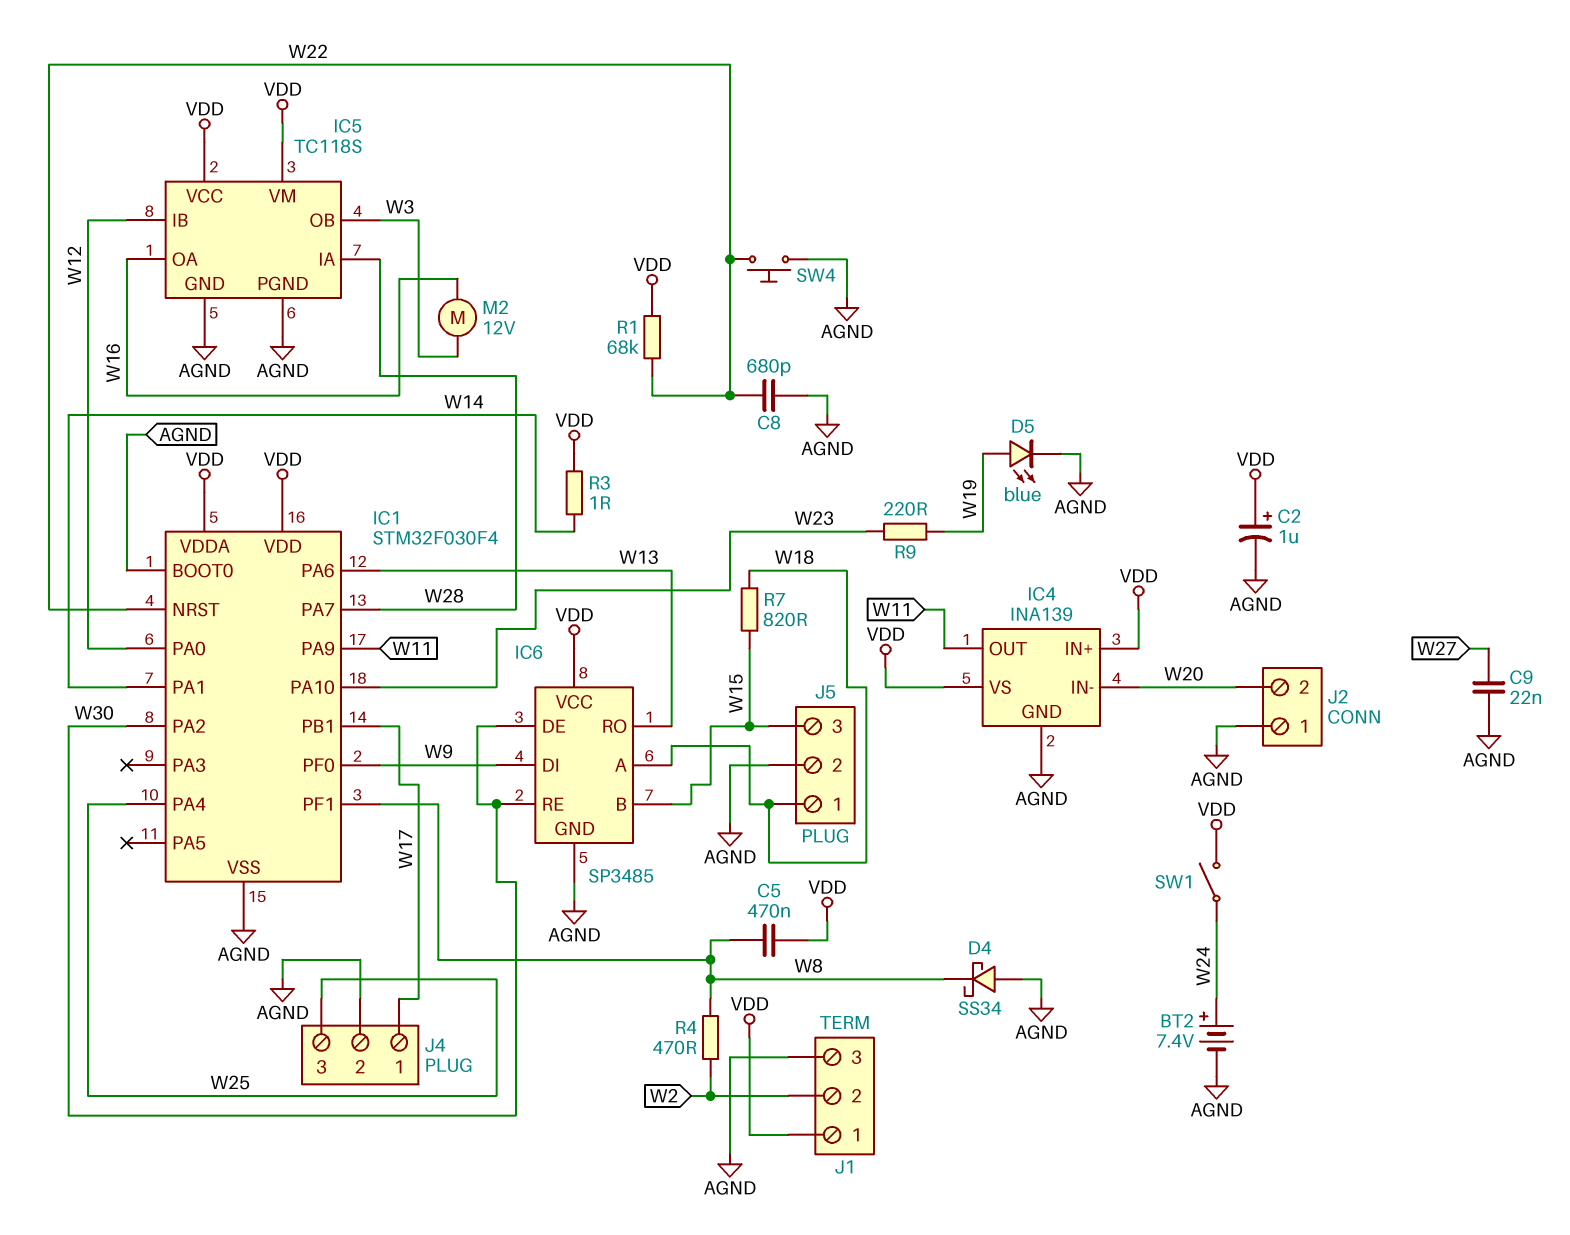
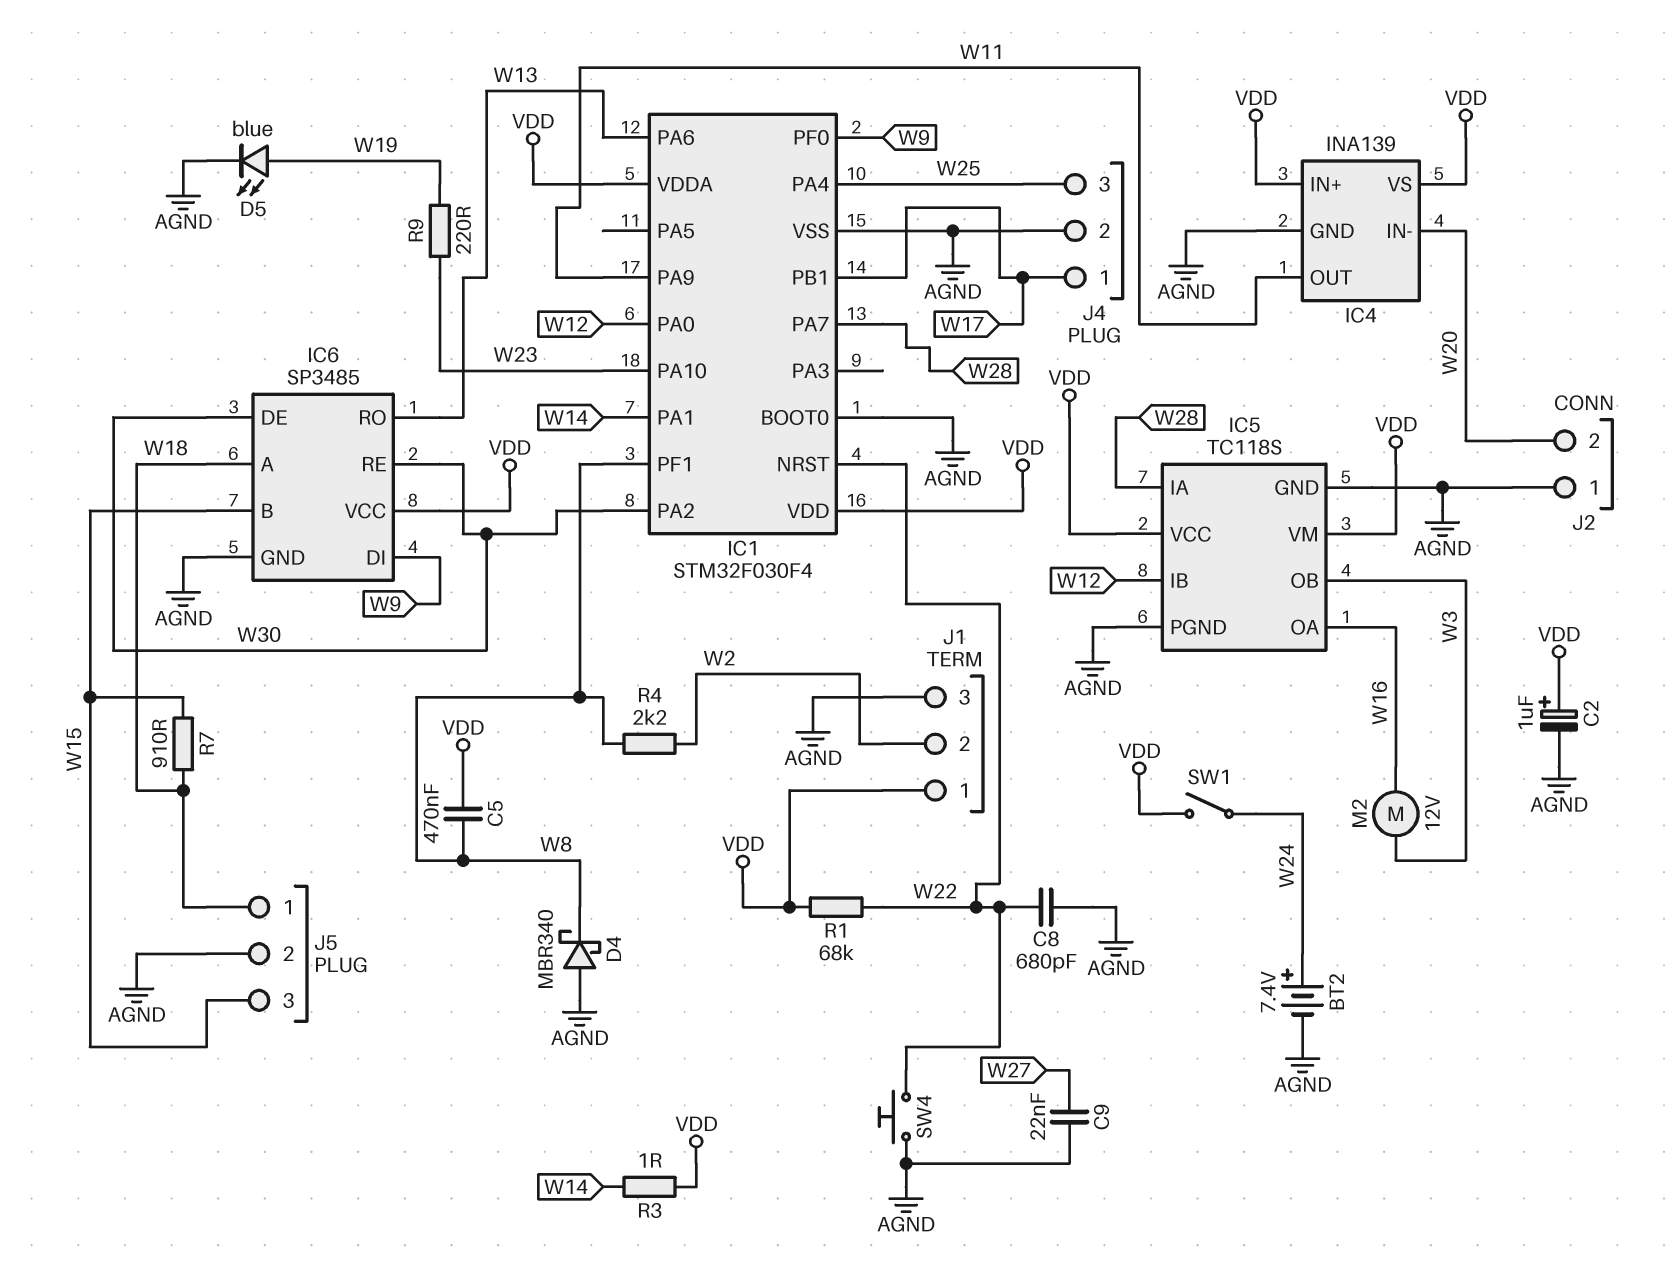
D4: schottky SS34 (A AGND, K W8) -> schottky MBR340 (A AGND, K W8)
R4: 470 (W2, W8) -> 2.2k (W2, W8)
R7: 820 (W15, W18) -> 910 (W15, W18)

